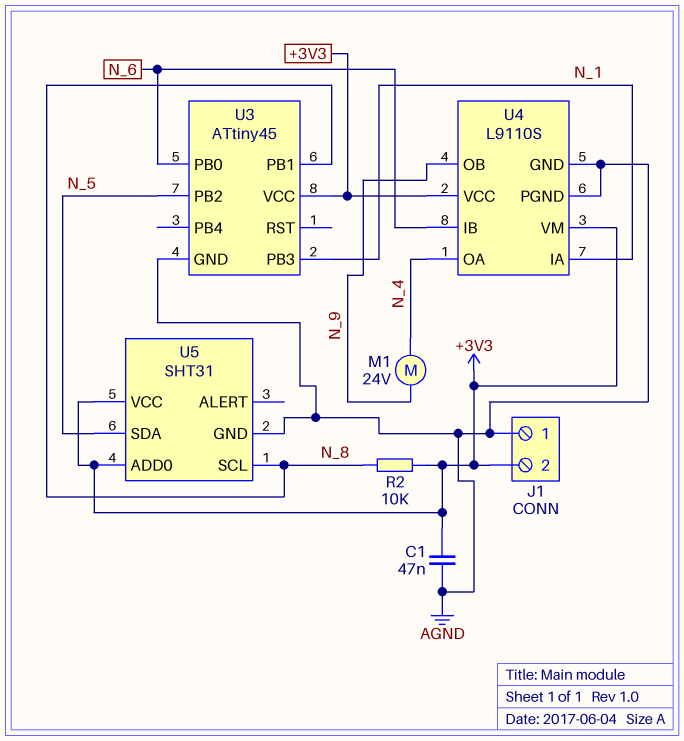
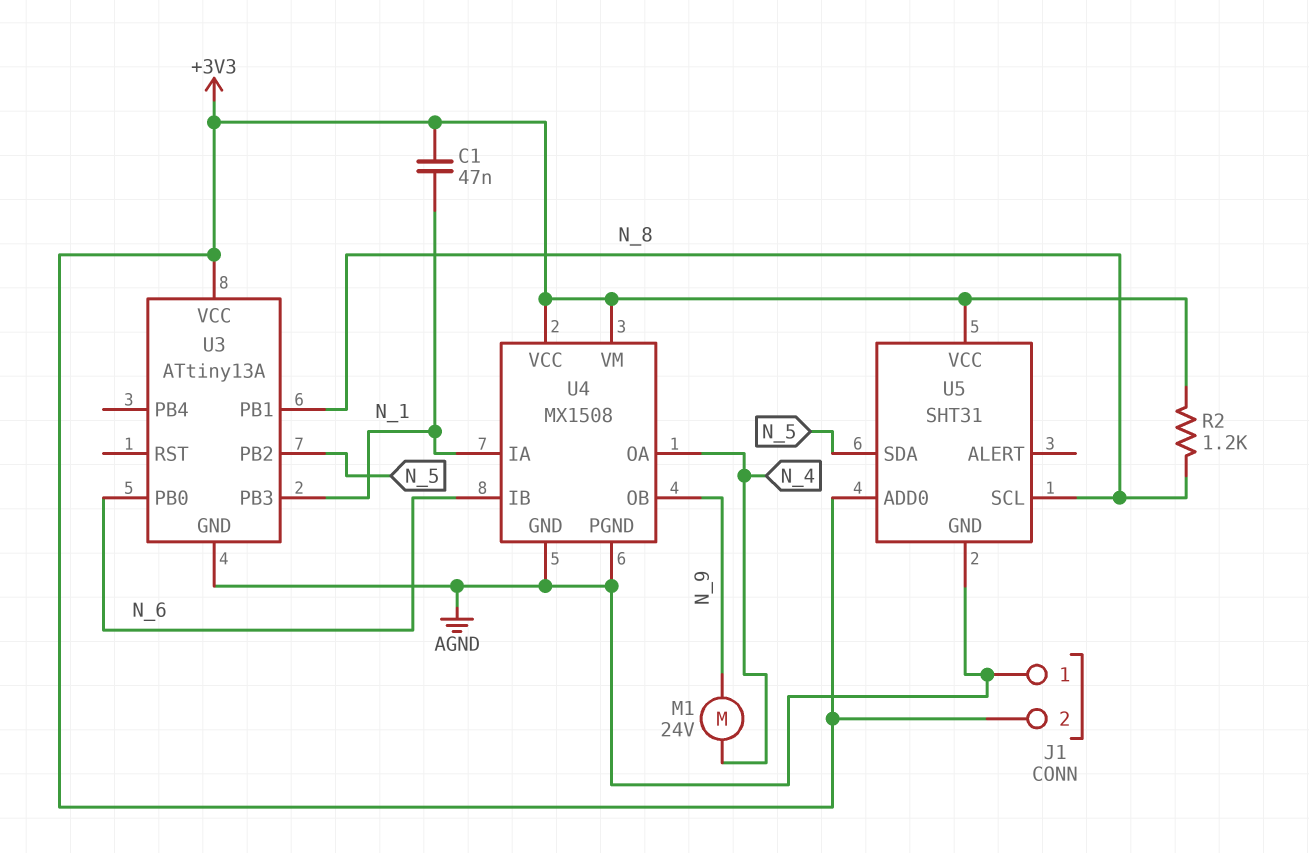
C1: 47nF (+3V3, AGND) -> 47nF (+3V3, N_1)
R2: 10k (+3V3, N_8) -> 1.2k (+3V3, N_8)
U3: ATtiny45 -> ATtiny13A
U4: L9110S -> MX1508

